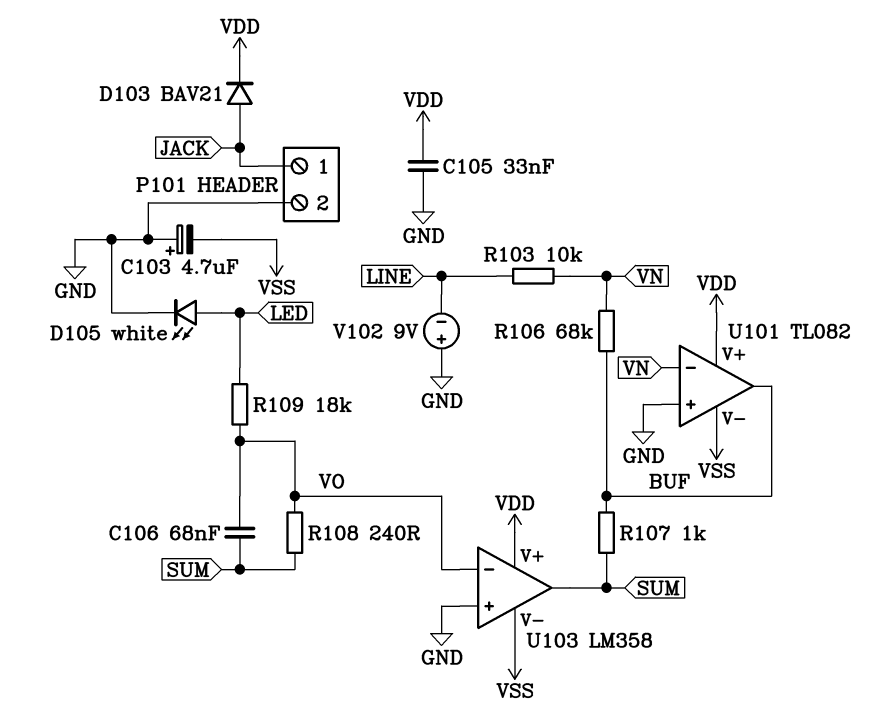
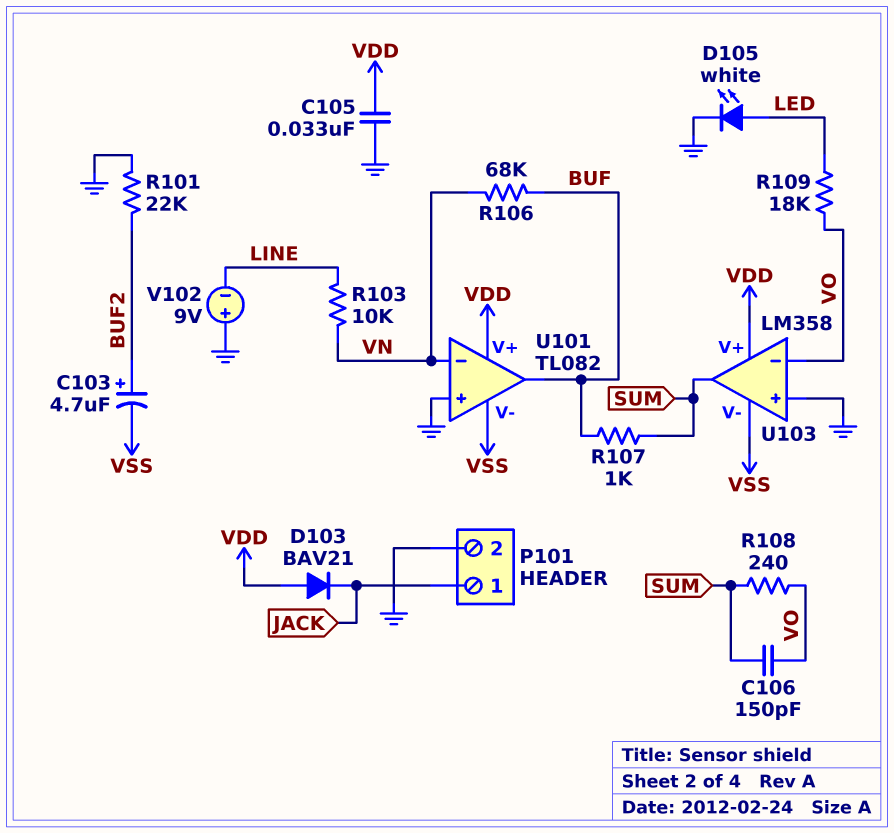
C103: 4.7uF (plus GND, minus VSS) -> 4.7uF (plus BUF2, minus VSS)
C106: 68nF (SUM, VO) -> 150pF (SUM, VO)
D103: diode BAV21 (A JACK, K VDD) -> diode BAV21 (A VDD, K JACK)
R101: none -> 22k (BUF2, GND)

